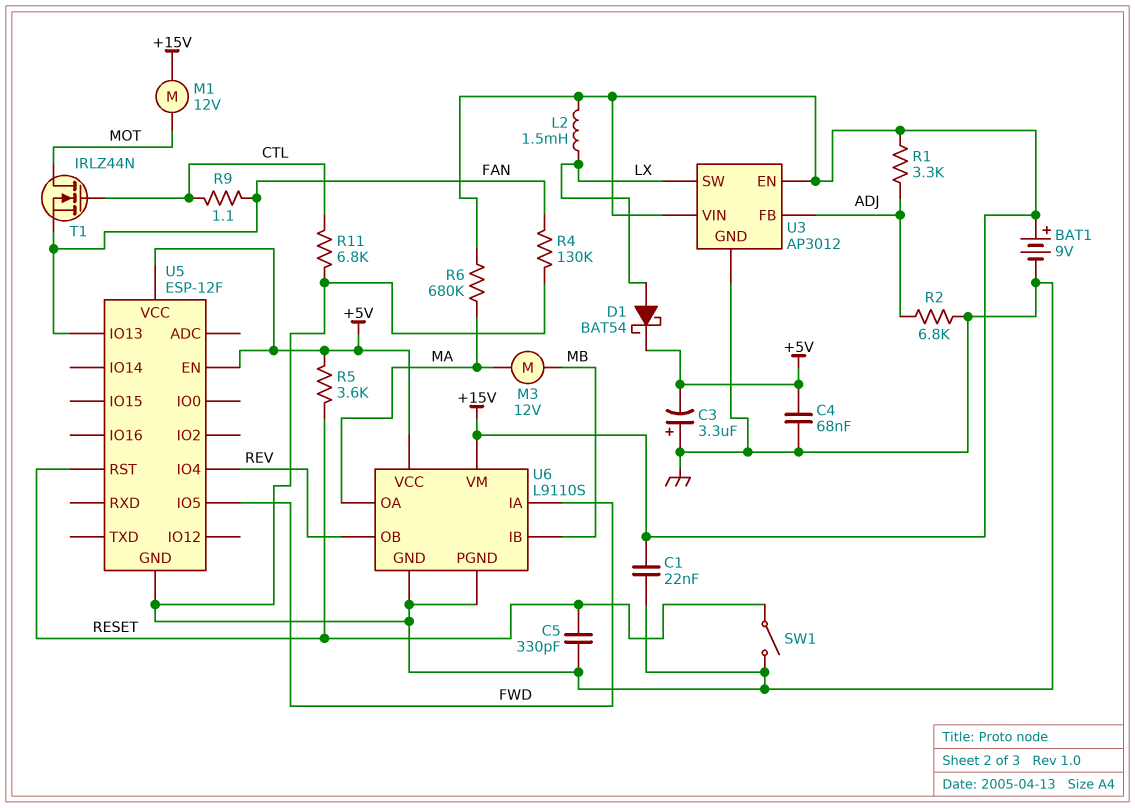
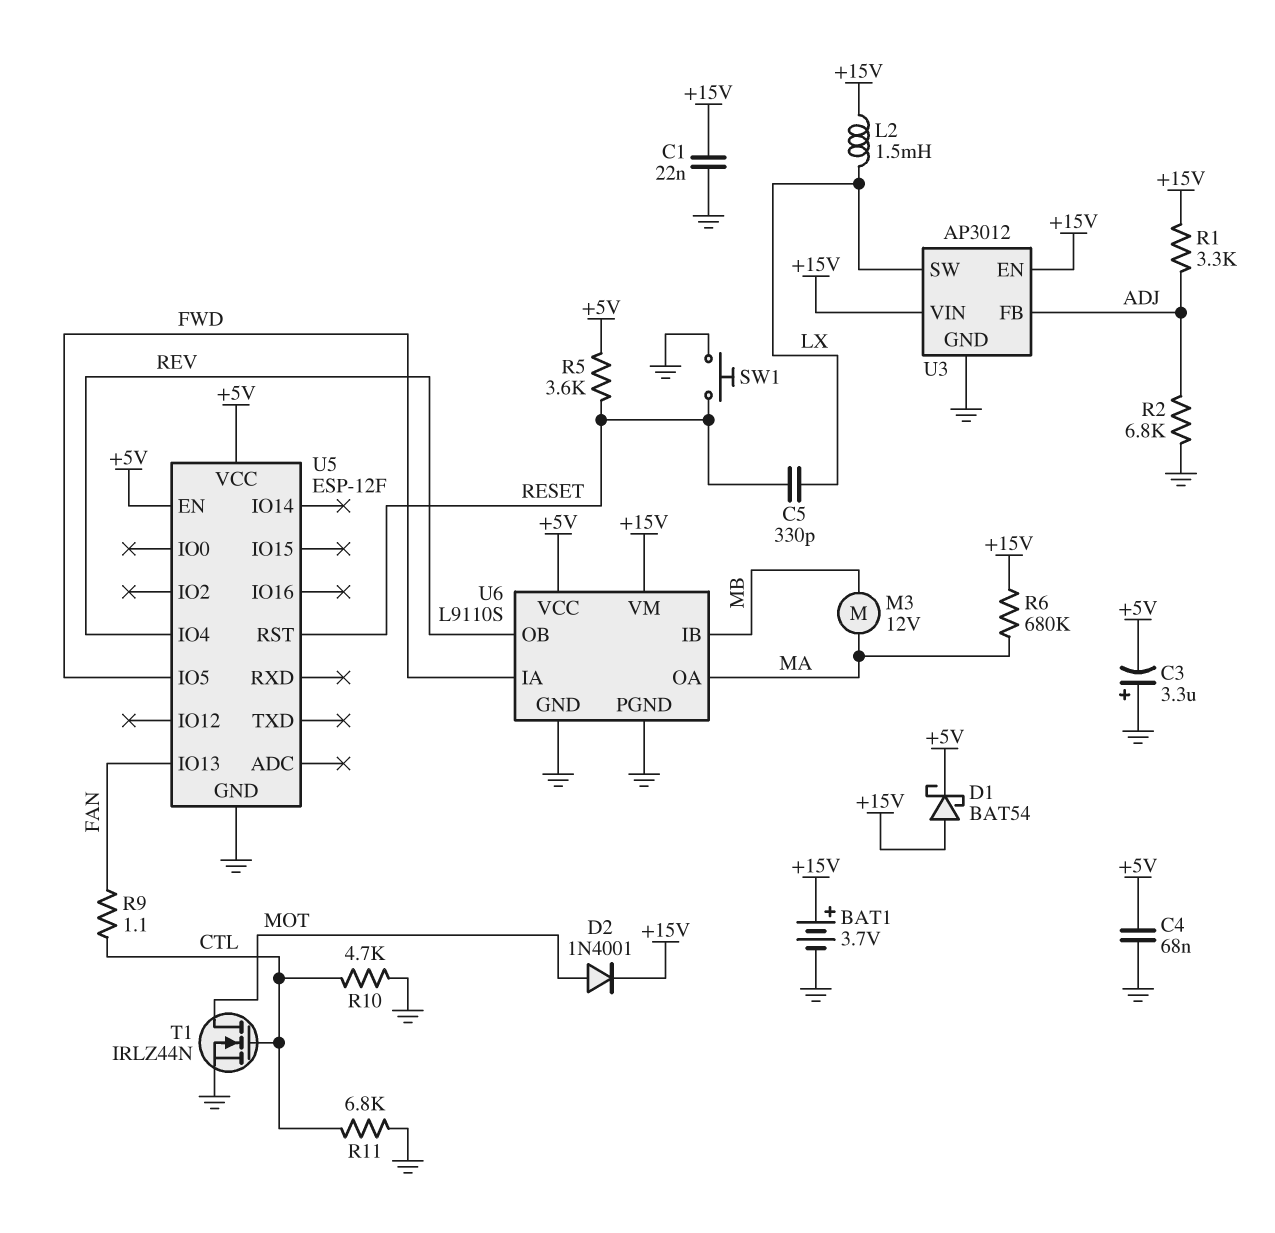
BAT1: 9V (plus +15V, minus GND) -> 3.7V (plus +15V, minus GND)
C5: 330pF (GND, RESET) -> 330pF (LX, RESET)
D1: schottky BAT54 (A LX, K +5V) -> schottky BAT54 (A +15V, K +5V)
D2: none -> diode 1N4001 (A MOT, K +15V)
M1: motor 12V (+15V, MOT) -> none
R4: 130k (FAN, GND) -> none
R10: none -> 4.7k (CTL, GND)
SW1: switch (GND, RESET) -> button (GND, RESET)
T1: NMOS IRLZ44N (G CTL, D MOT, S FAN) -> NMOS IRLZ44N (G CTL, D MOT, S GND)

